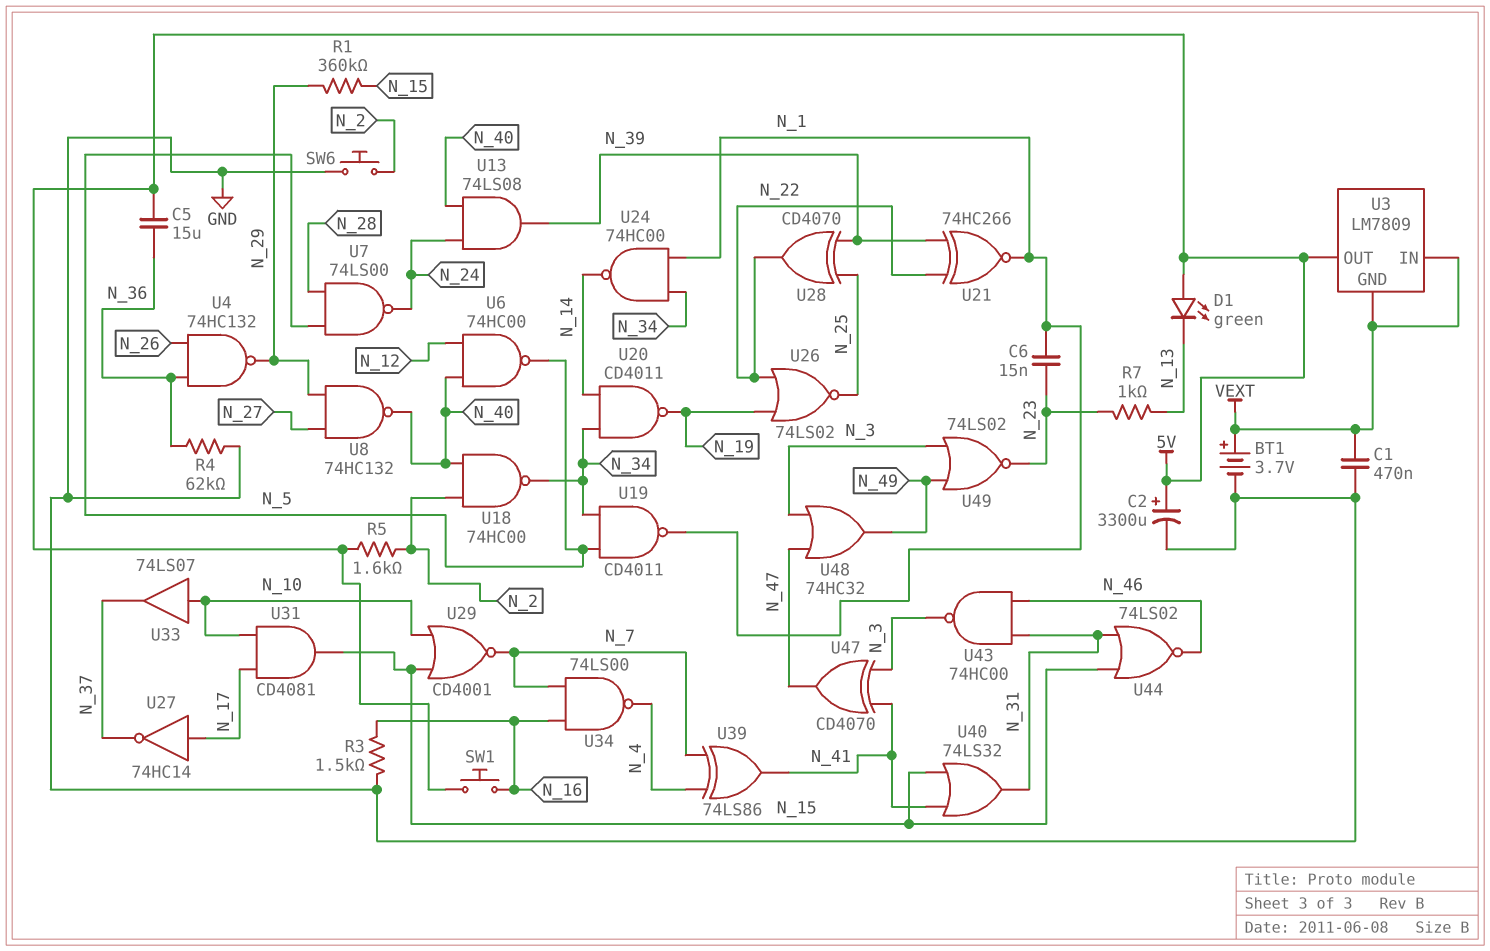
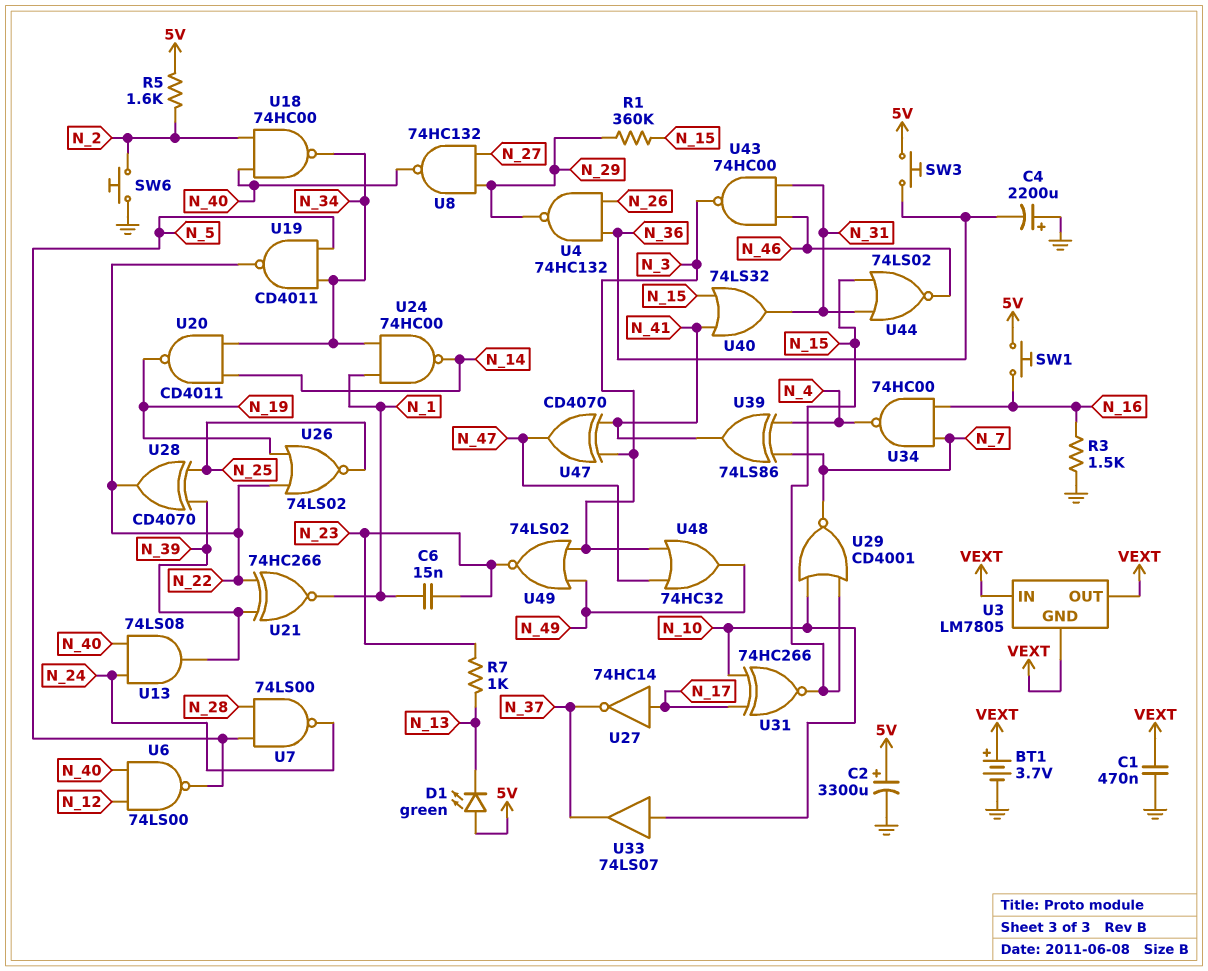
C4: none -> 2200uF (plus GND, minus N_36)
C5: 15uF (5V, N_36) -> none
R4: 62k (GND, N_36) -> none
SW3: none -> button (5V, N_36)
U3: LM7809 -> LM7805
U3 pin OUT: 5V -> VEXT
U6: NAND 74HC00 (in N_12, in N_40, out N_5) -> NAND 74LS00 (in N_12, in N_40, out N_5)
U19: NAND CD4011 (in N_5, in N_34, out N_1) -> NAND CD4011 (in N_5, in N_34, out N_22)
U31: AND CD4081 (in N_10, in N_17, out N_15) -> XNOR 74HC266 (in N_10, in N_17, out N_15)
U34: NAND 74LS00 (in N_7, in N_16, out N_4) -> NAND 74HC00 (in N_7, in N_16, out N_4)

